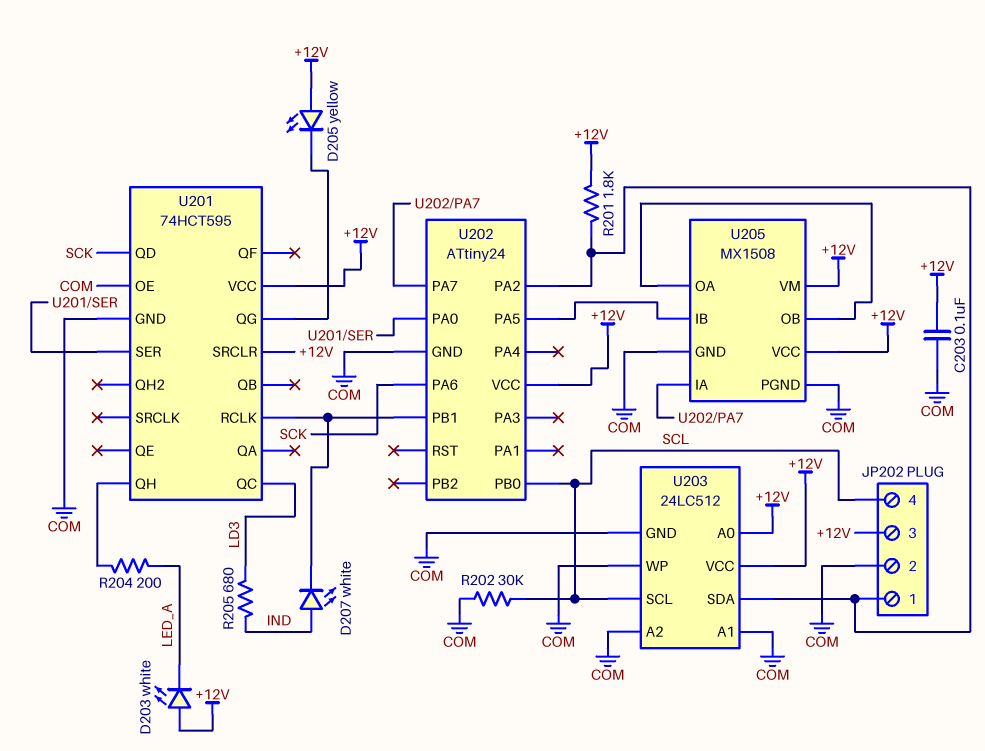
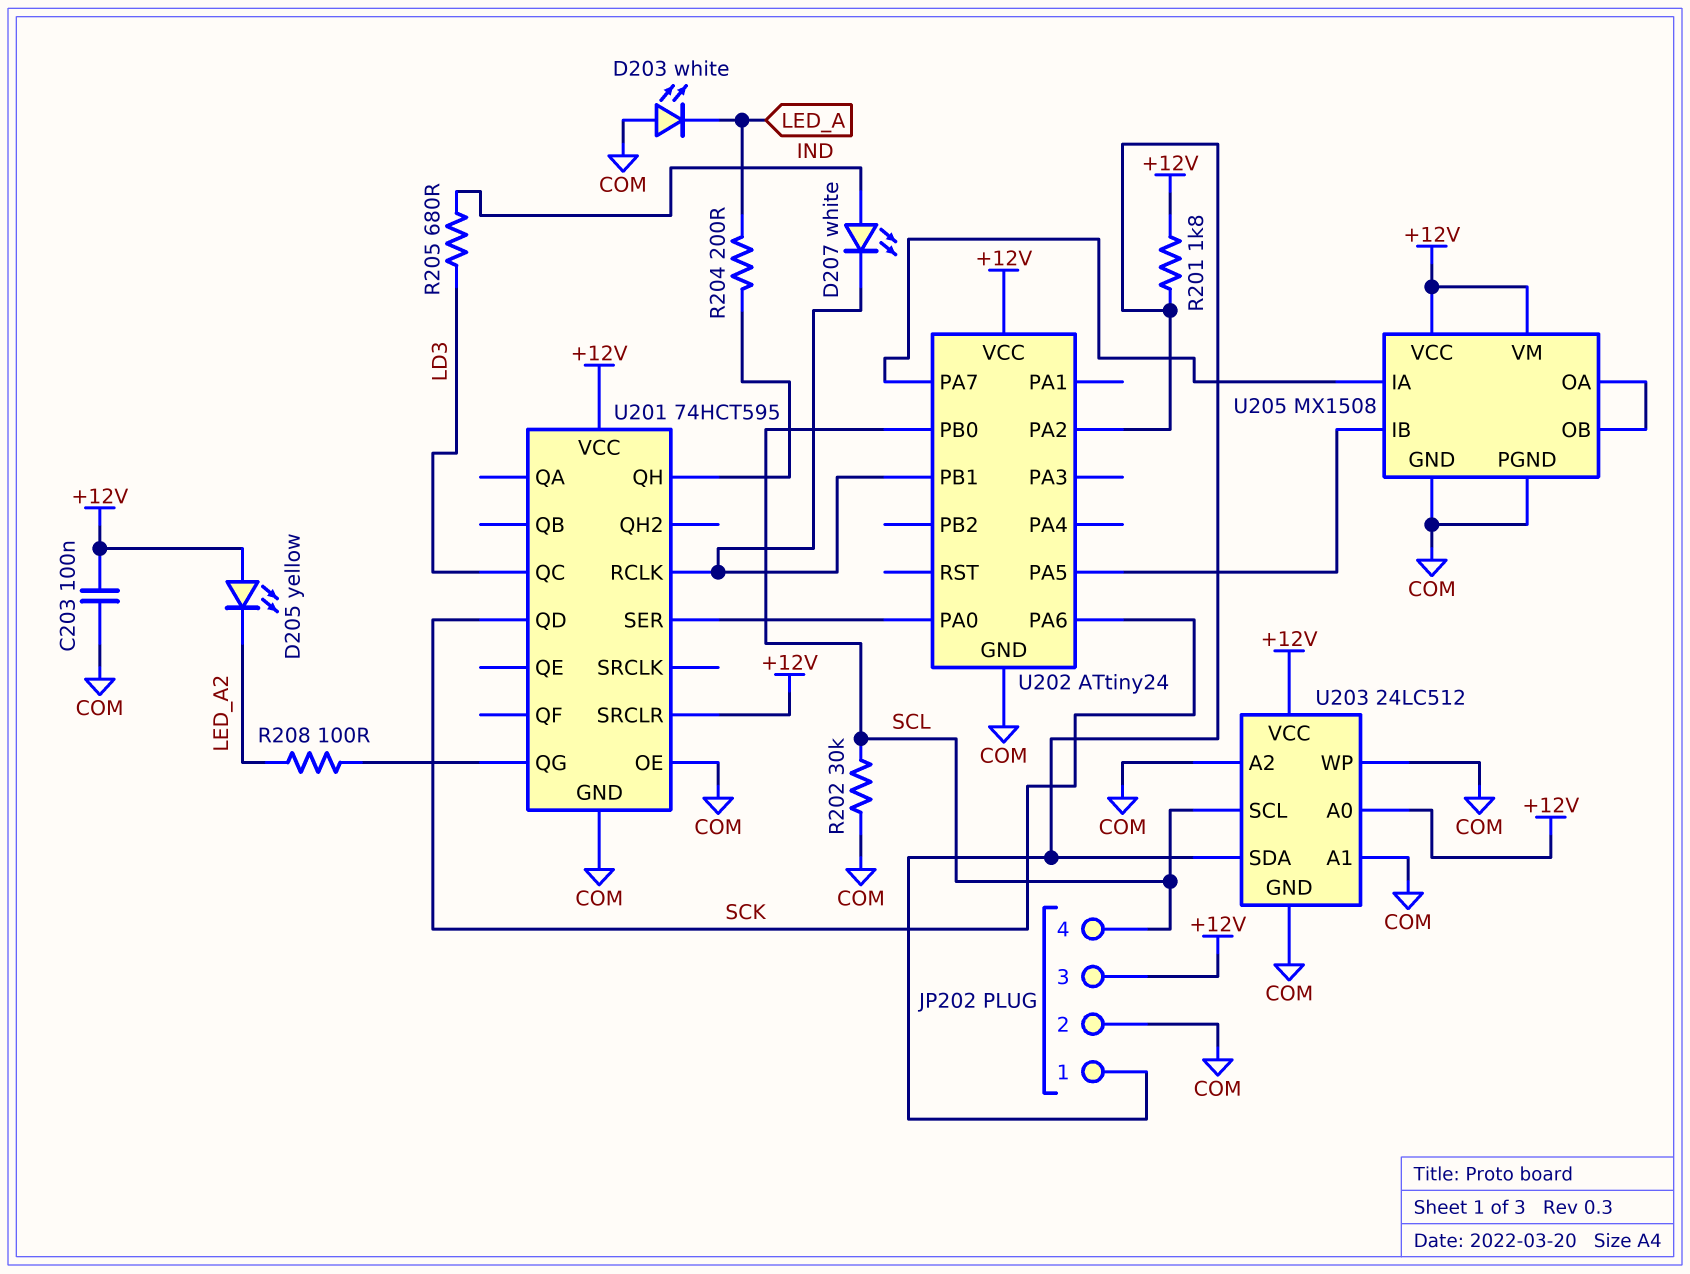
D203: LED white (A +12V, K LED_A) -> LED white (A COM, K LED_A)
D205: LED yellow (A +12V, K U201/QG) -> LED yellow (A +12V, K LED_A2)
R208: none -> 100 (LED_A2, U201/QG)

